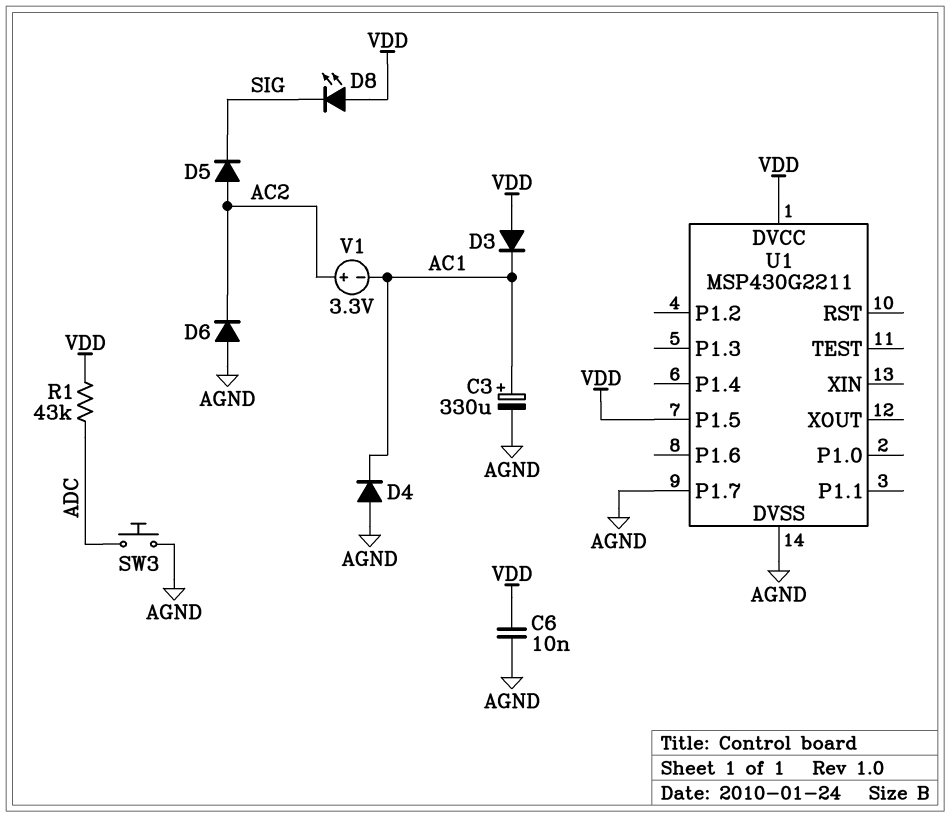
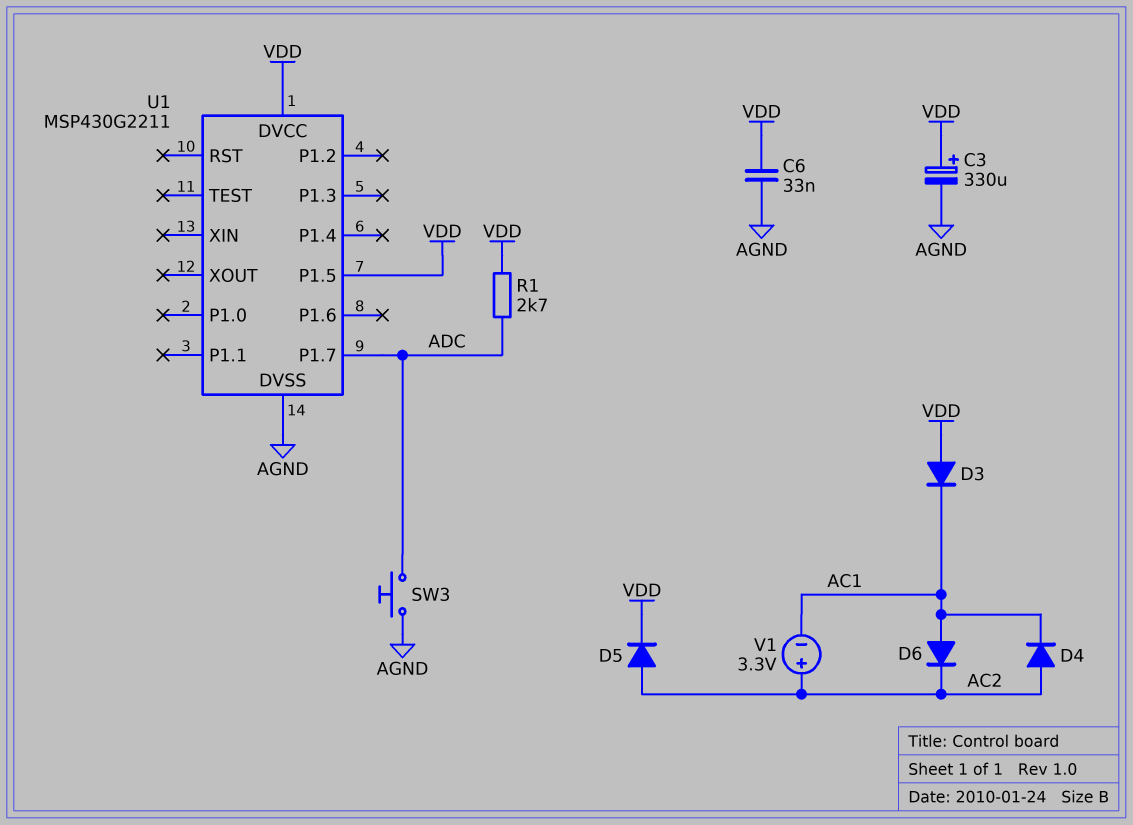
C3: 330uF (plus AC1, minus AGND) -> 330uF (plus VDD, minus AGND)
C6: 10nF (AGND, VDD) -> 33nF (AGND, VDD)
D4: diode (A AGND, K AC1) -> diode (A AC2, K AC1)
D5: diode (A AC2, K SIG) -> diode (A AC2, K VDD)
D6: diode (A AGND, K AC2) -> diode (A AC1, K AC2)
D8: LED (A VDD, K SIG) -> none
R1: 43k (ADC, VDD) -> 2.7k (ADC, VDD)
U1 pin P1.7: AGND -> ADC

